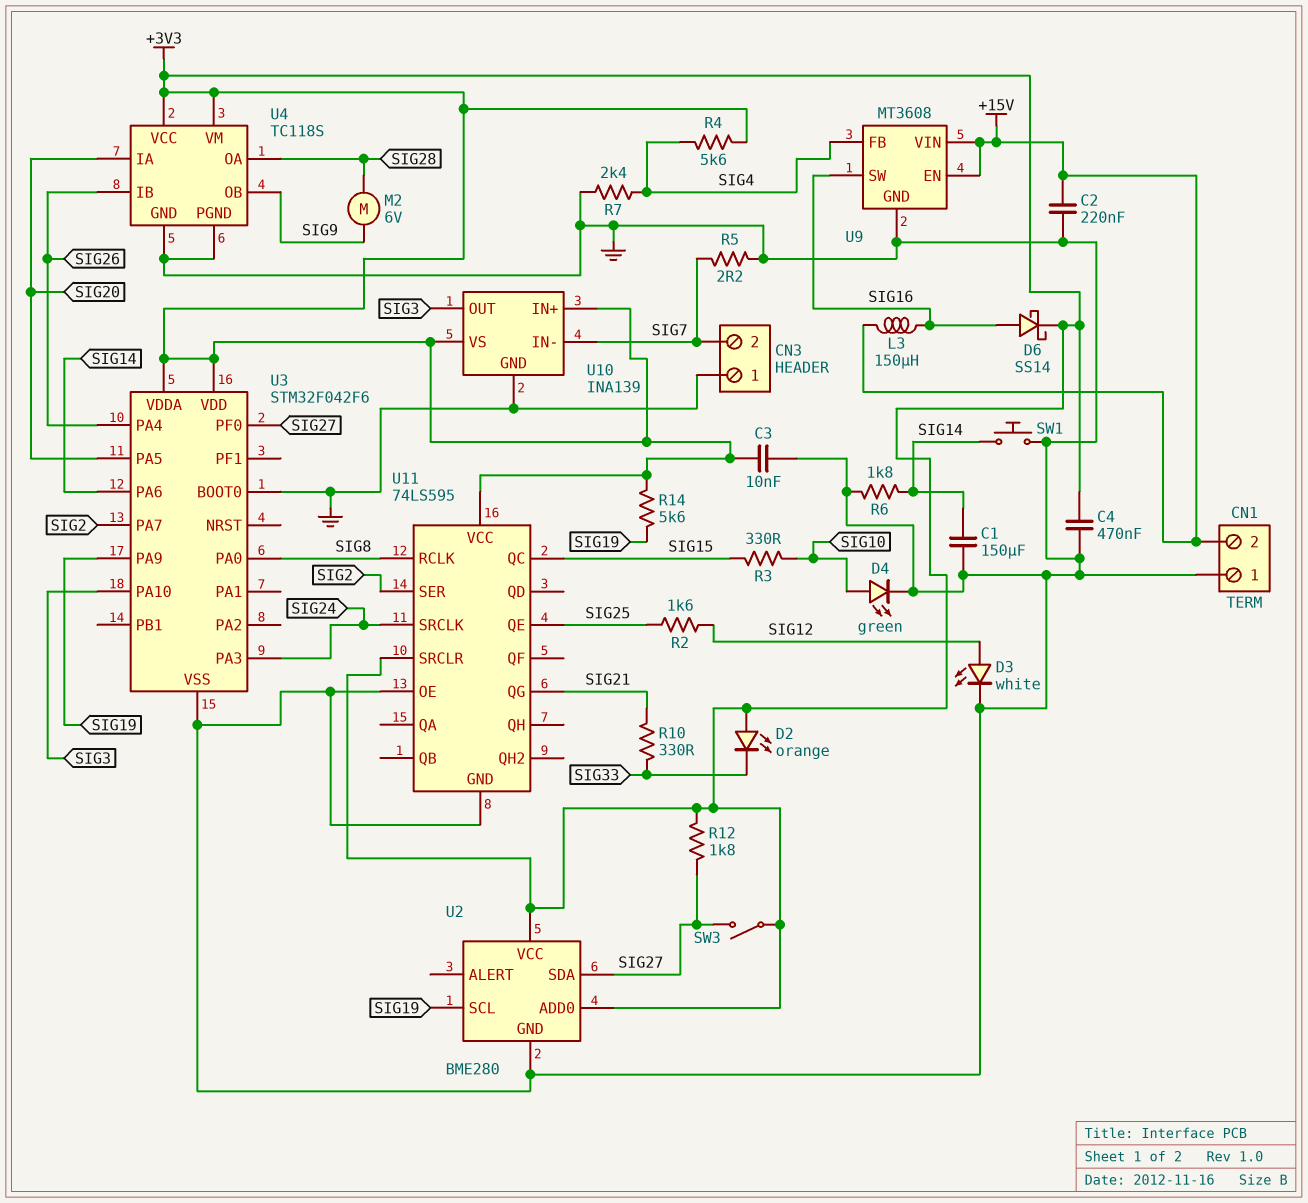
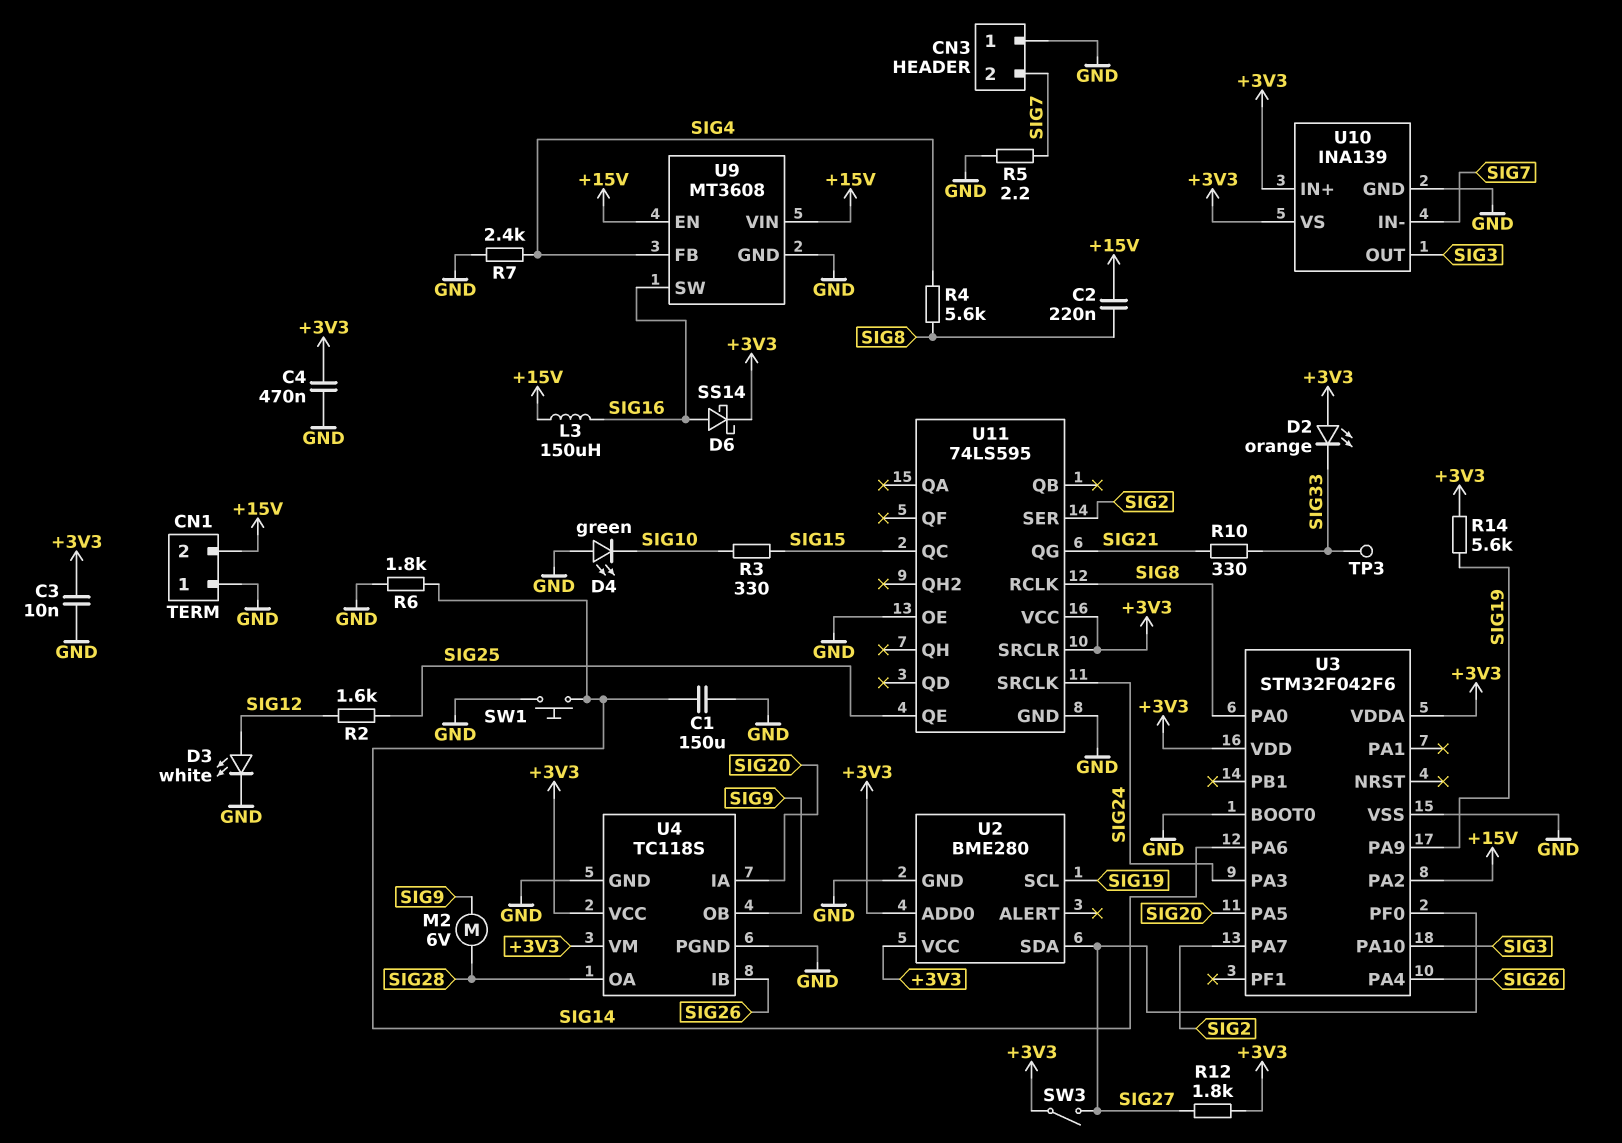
C2: 220nF (+15V, GND) -> 220nF (+15V, SIG8)
D4: LED green (A SIG10, K GND) -> LED green (A GND, K SIG10)
R4: 5.6k (+3V3, SIG4) -> 5.6k (SIG4, SIG8)
TP3: none -> test point (SIG33)
U3 pin PA2: none -> +15V

